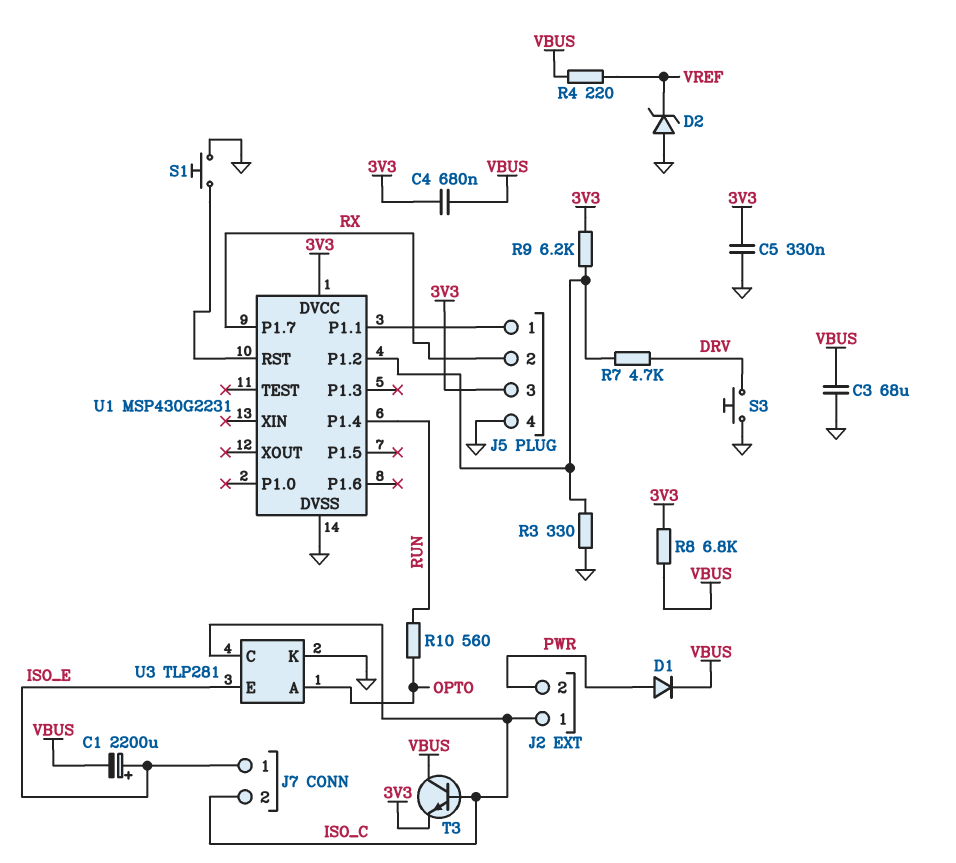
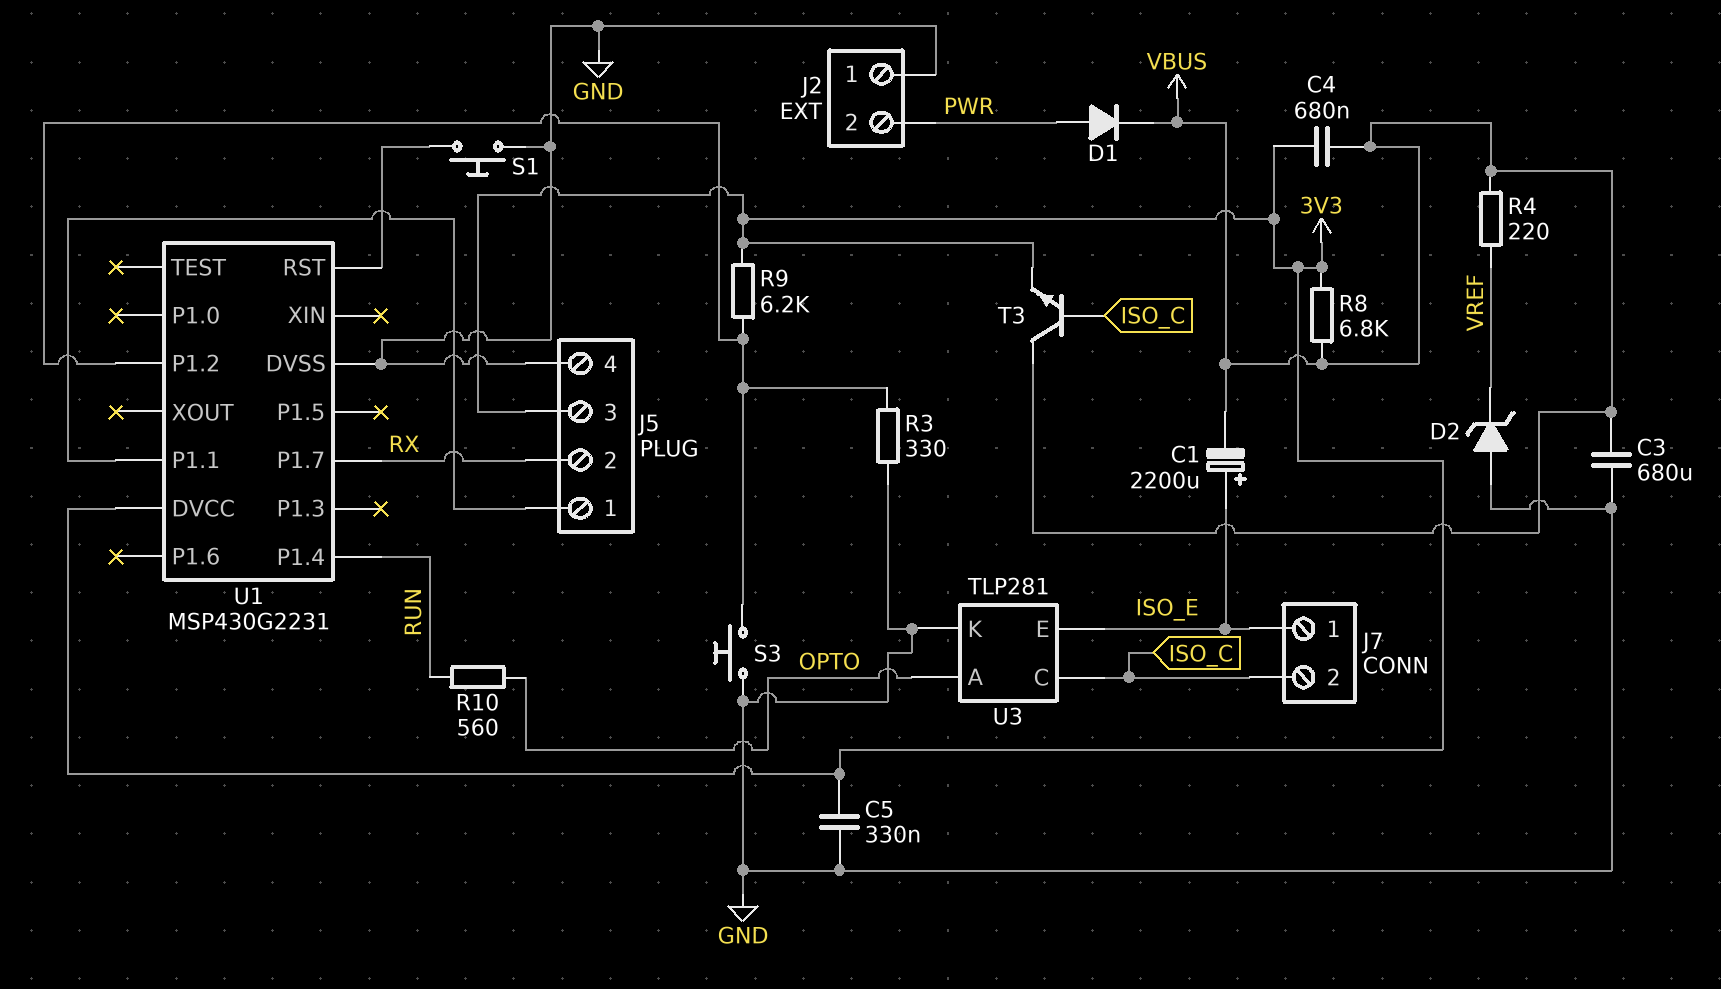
C3: 68uF (GND, VBUS) -> 680uF (GND, VBUS)
J2 pin 1: ISO_C -> GND
R7: 4.7k (DRV, U1/P1.2) -> none
S3: button (DRV, GND) -> button (GND, U1/P1.2)

